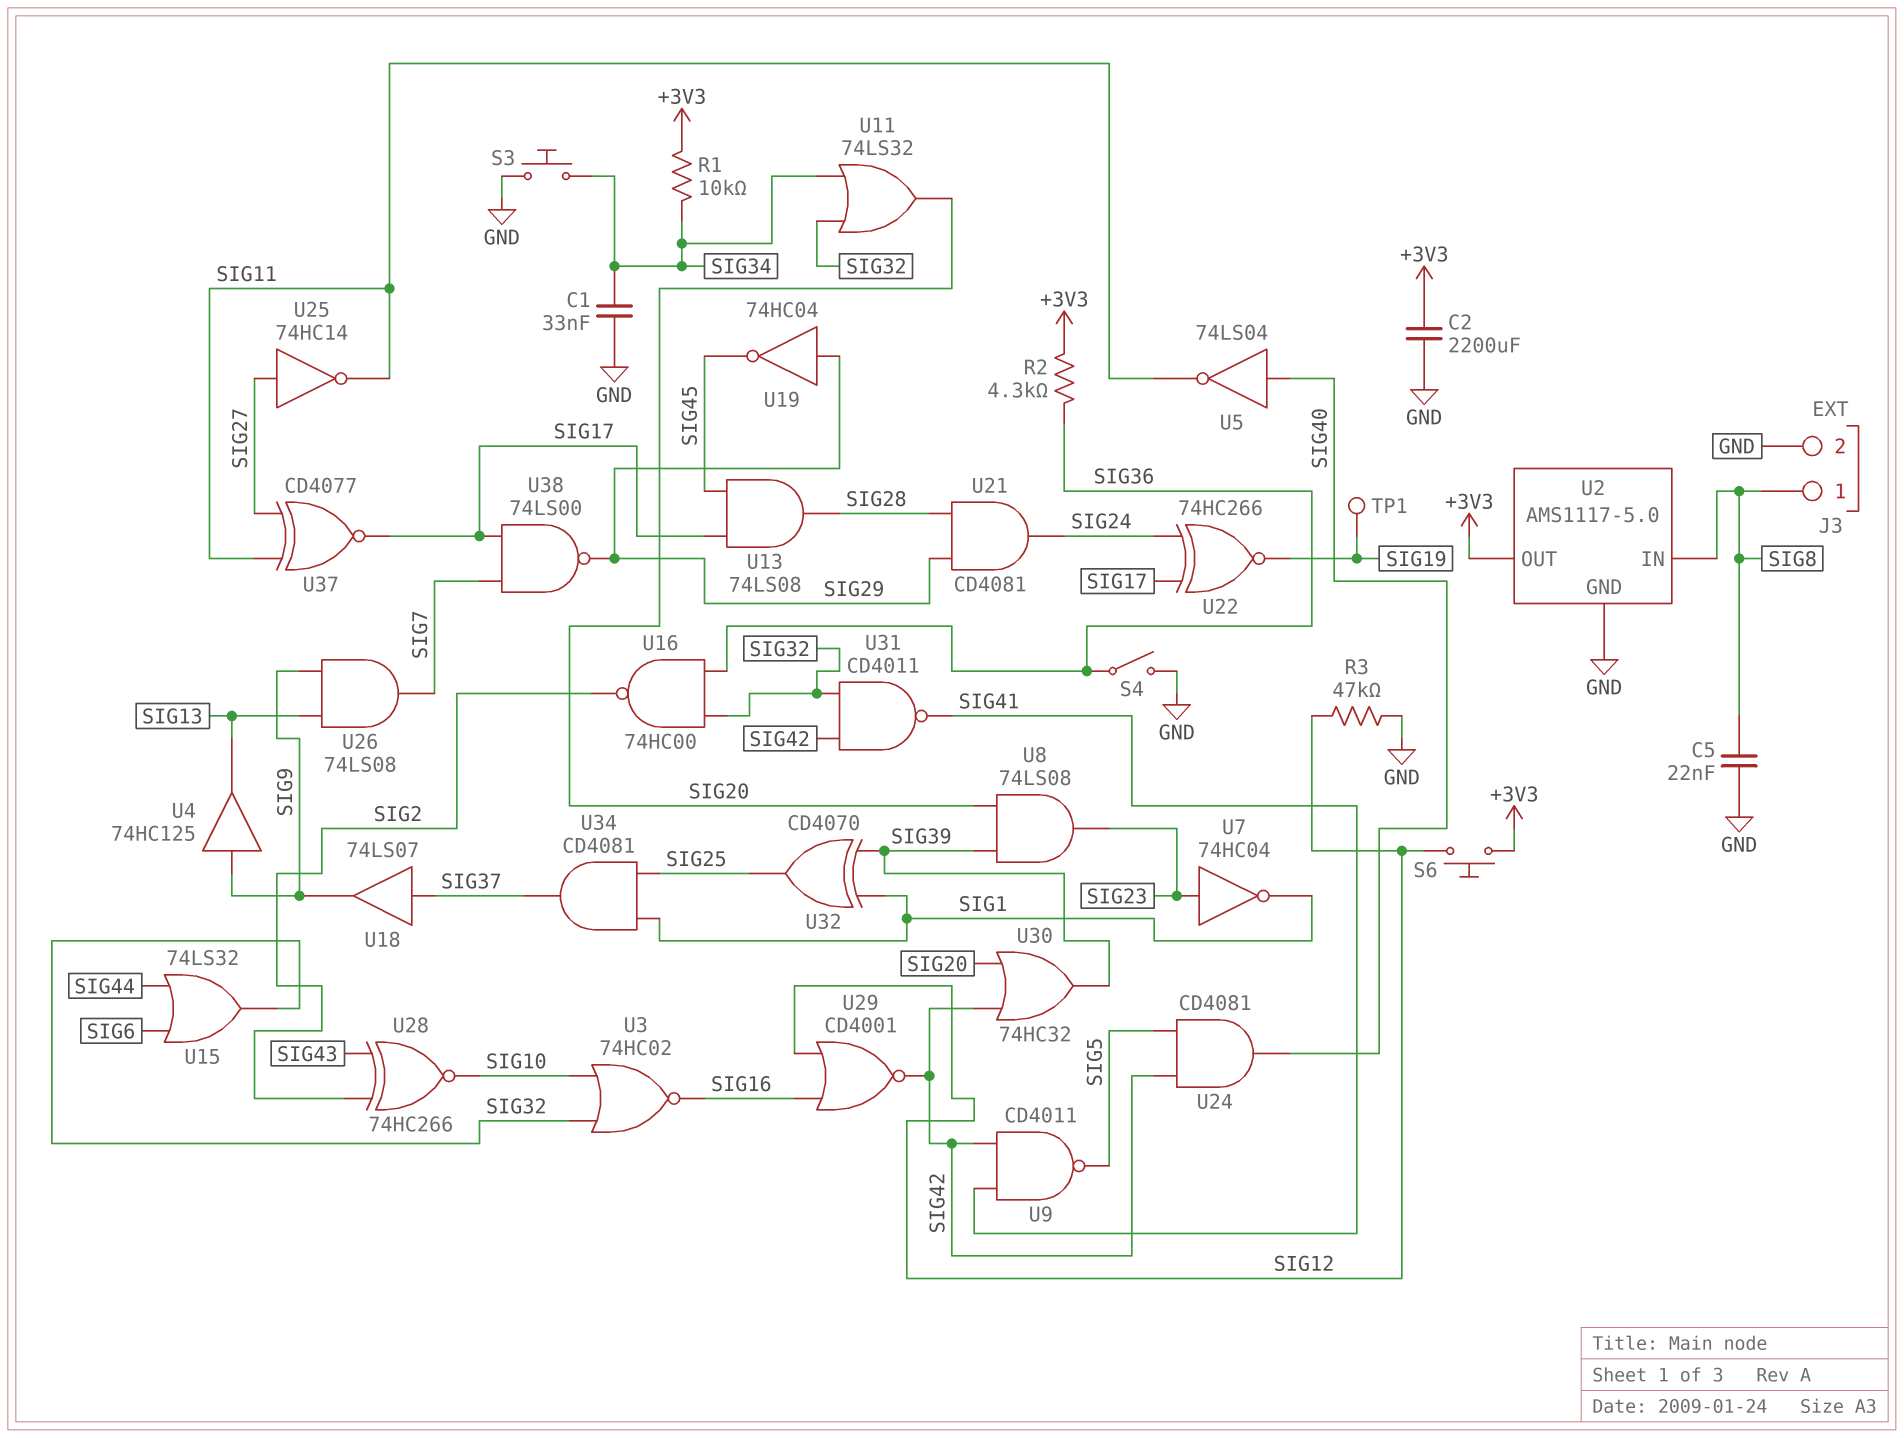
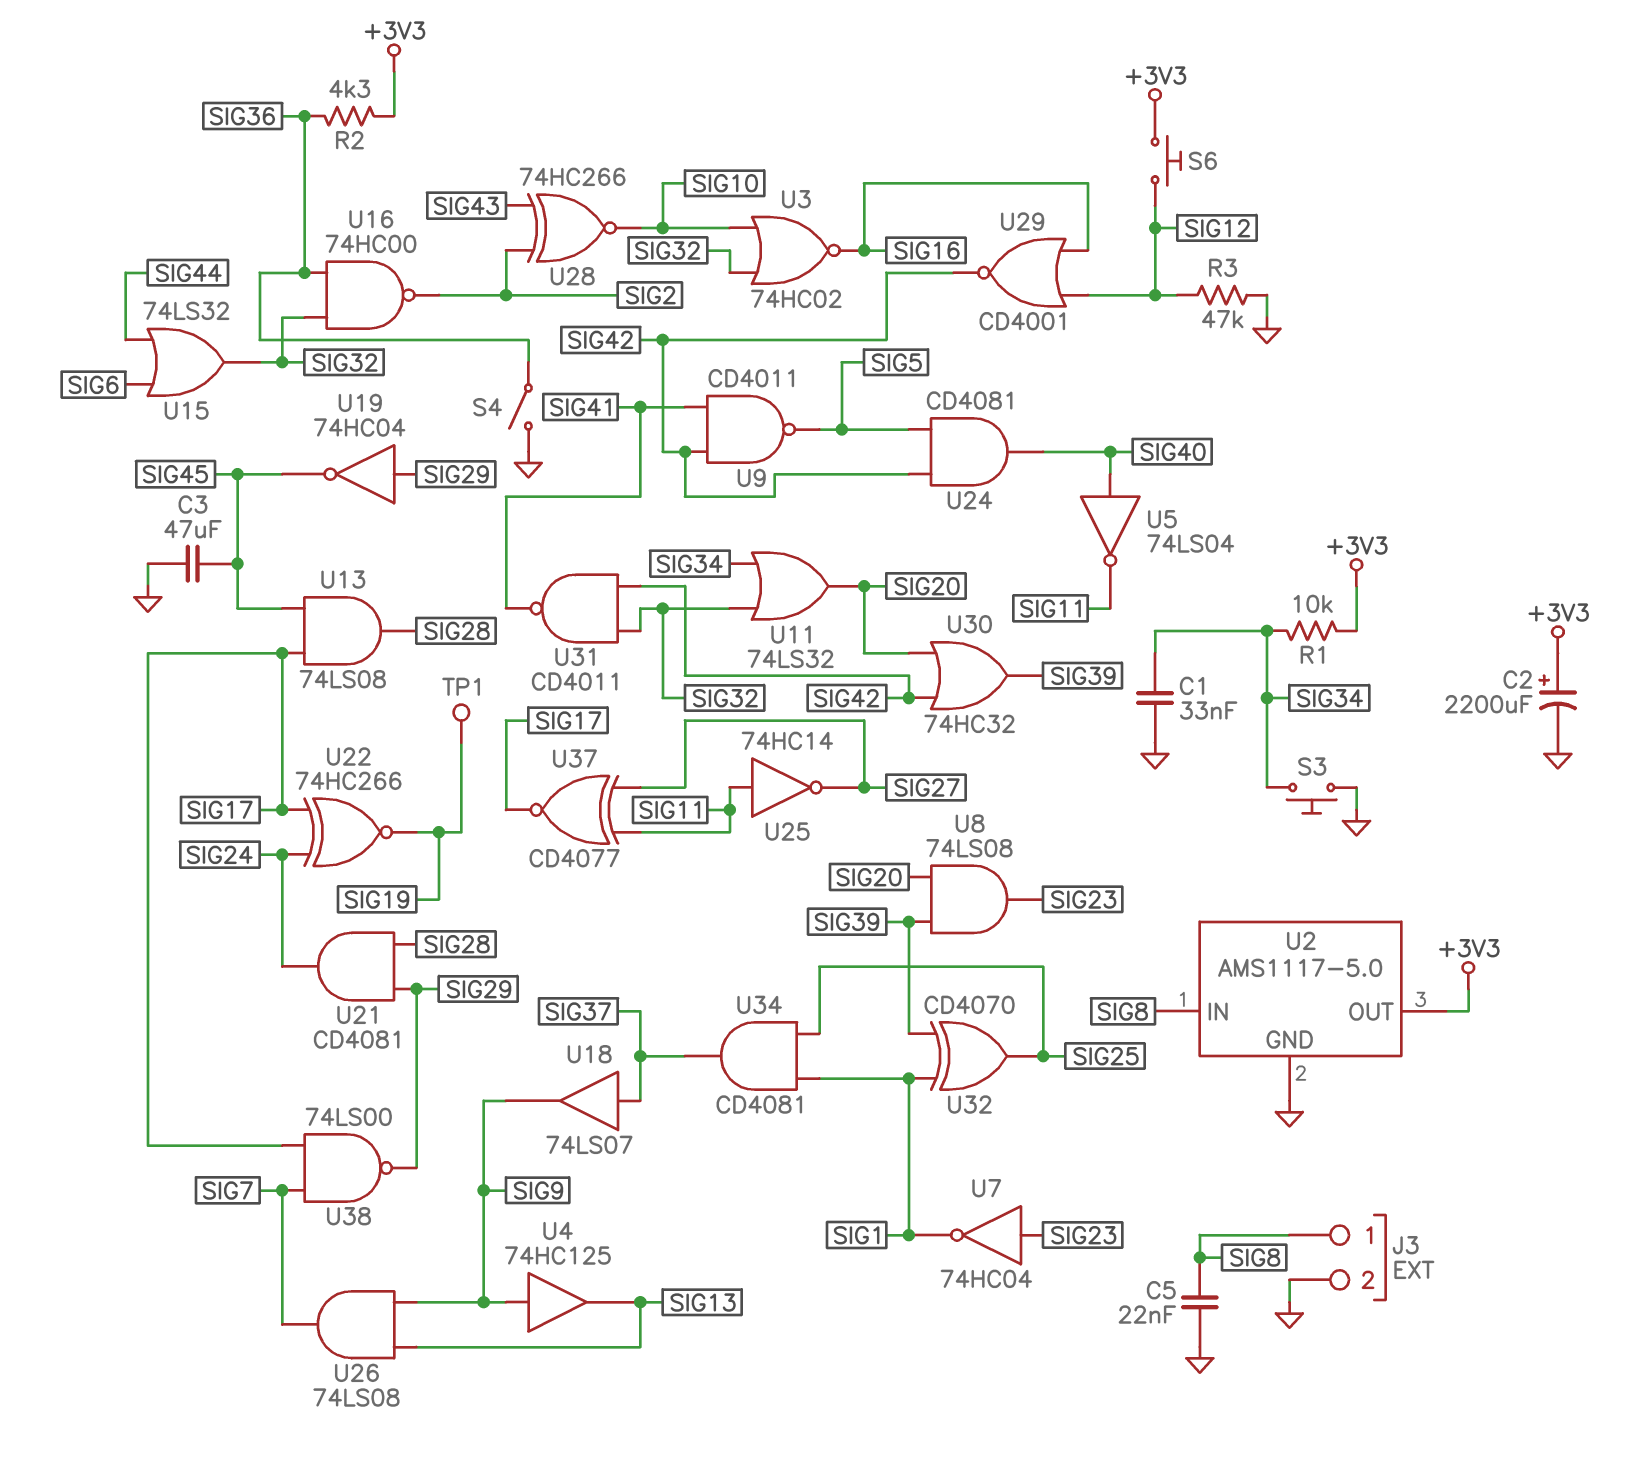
C2: 2200uF (+3V3, GND) -> 2200uF (plus +3V3, minus GND)
C3: none -> 47uF (GND, SIG45)
U25: NOT 74HC14 (in SIG27, out SIG11) -> NOT 74HC14 (in SIG11, out SIG27)

